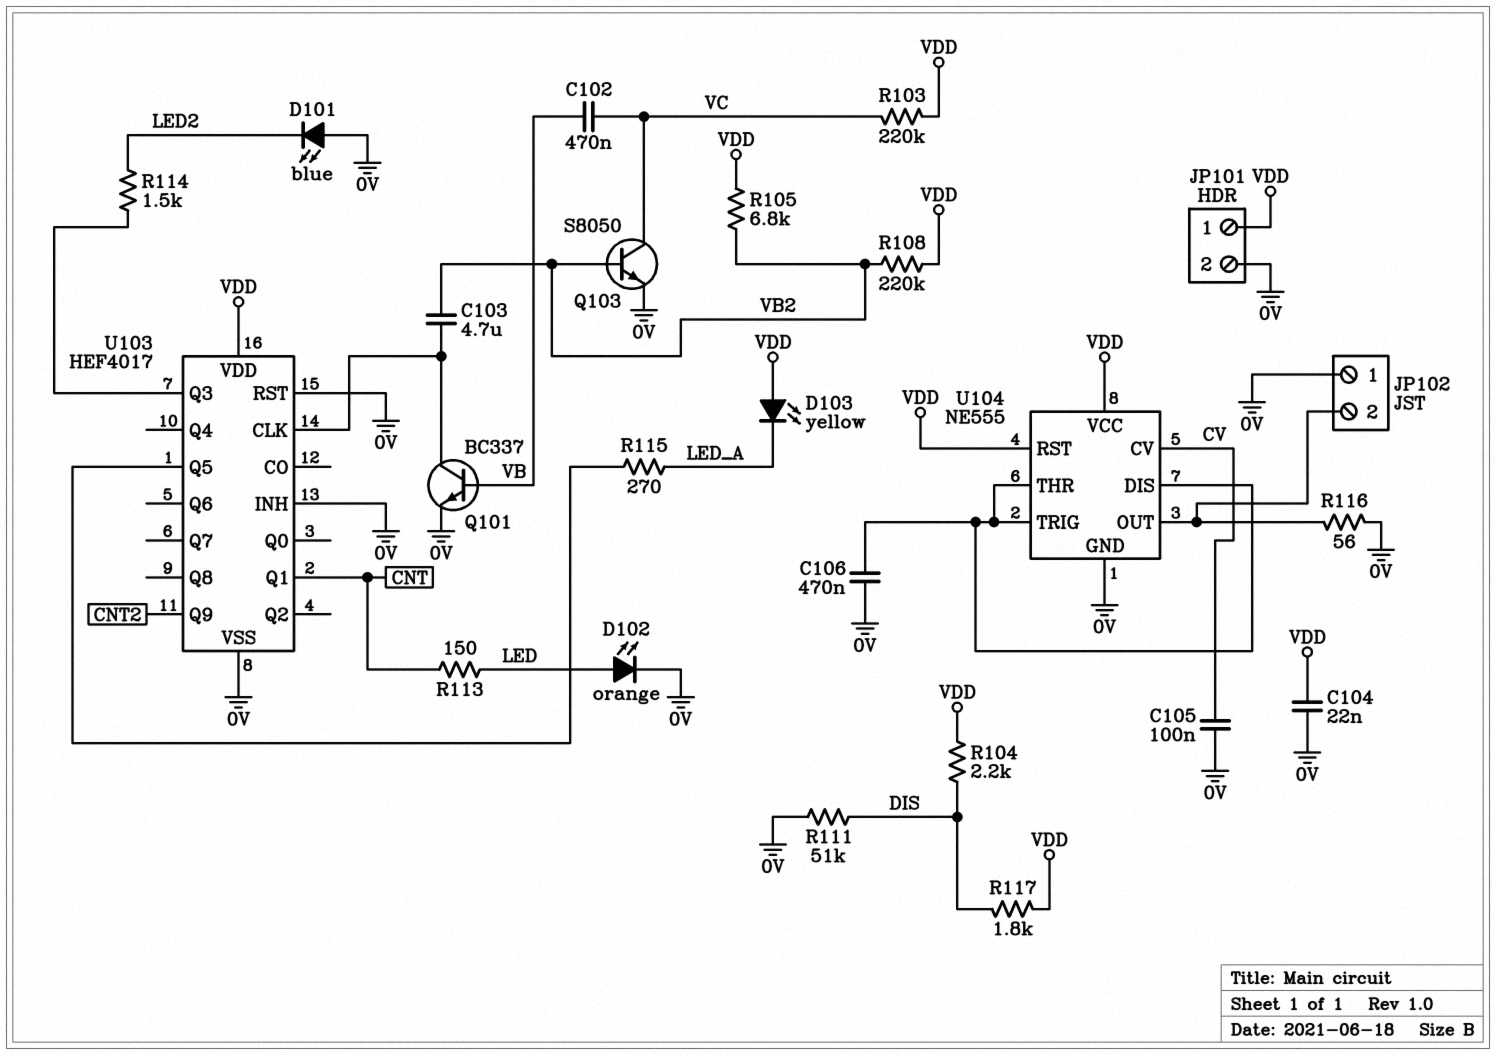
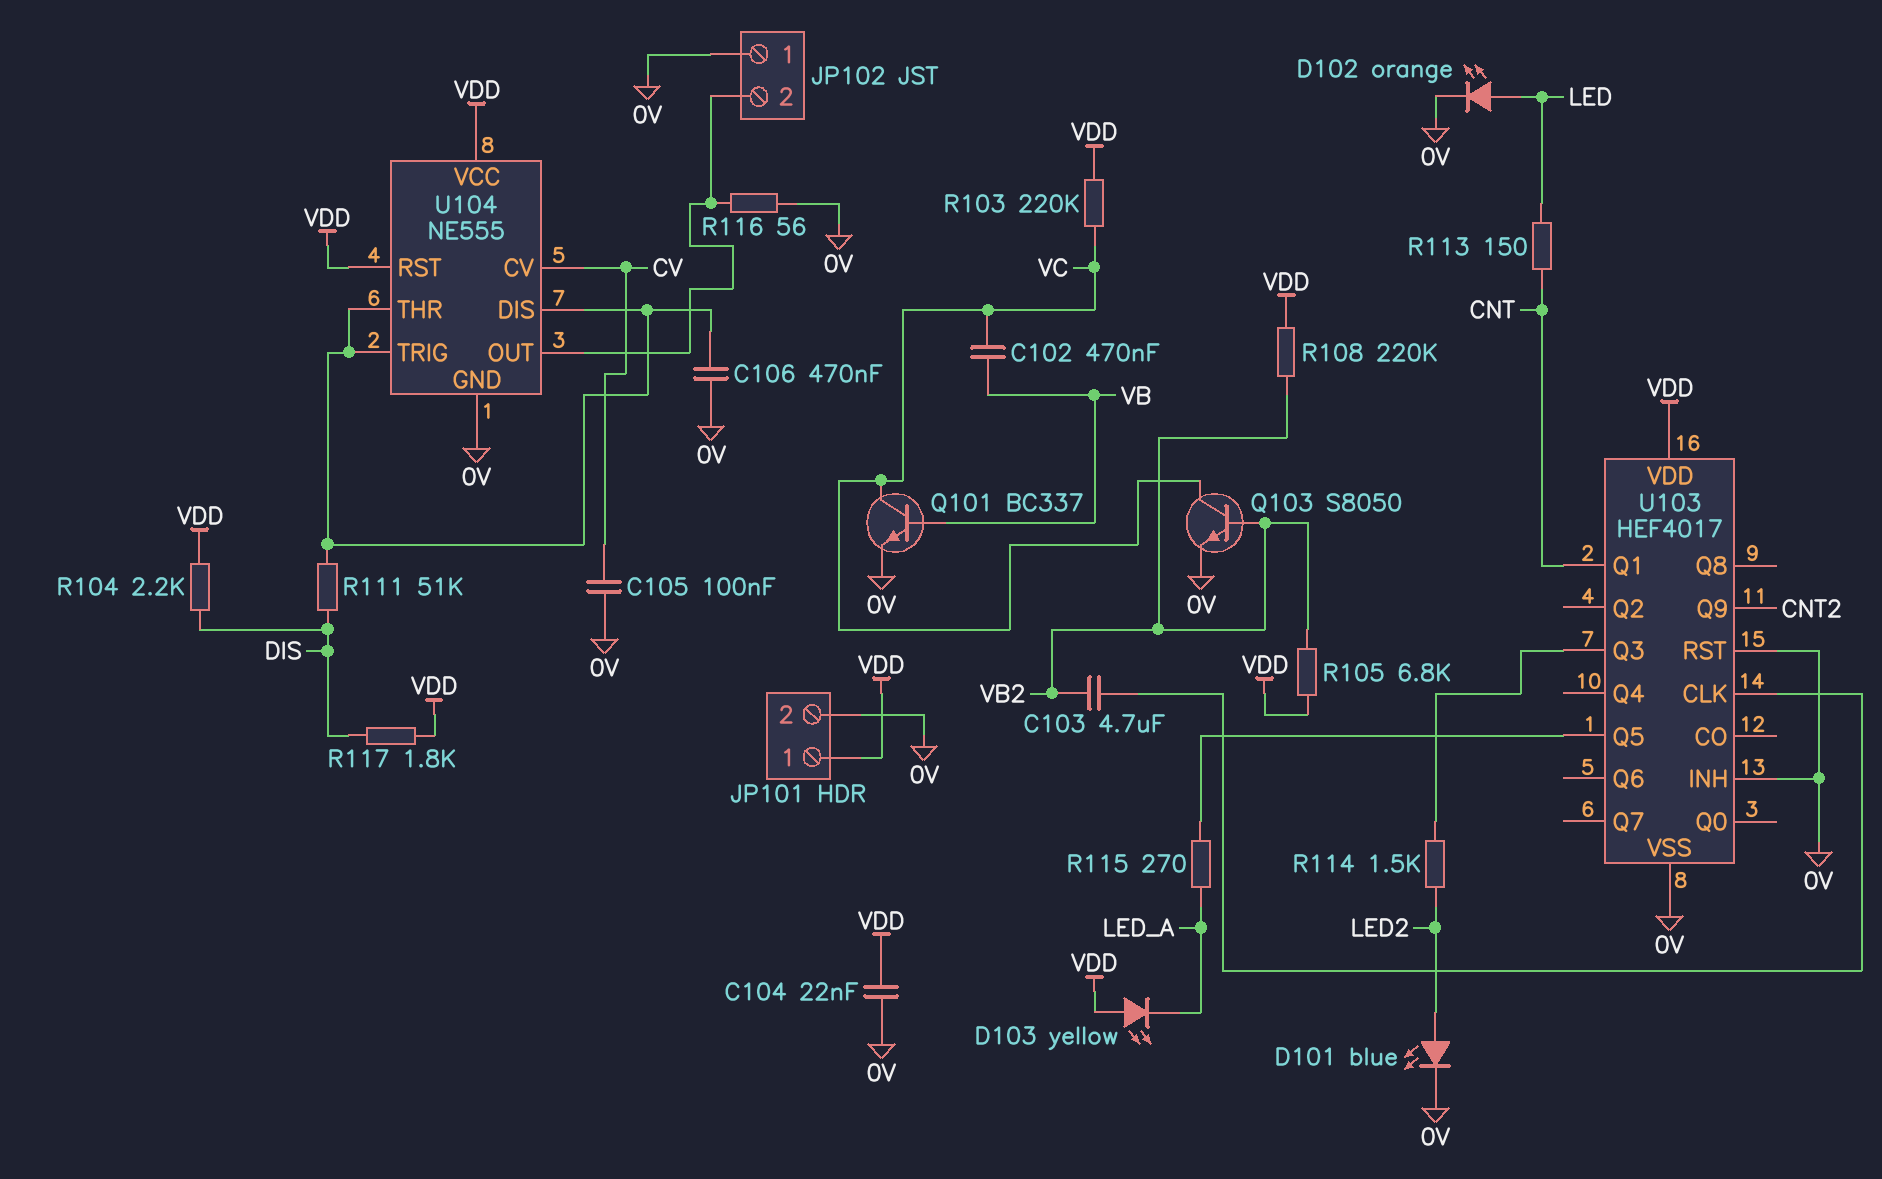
D101: LED blue (A 0V, K LED2) -> LED blue (A LED2, K 0V)
Q101: NPN BC337 (B VB, C U103/CLK, E 0V) -> NPN BC337 (B VB, C VC, E 0V)
R111: 51k (0V, DIS) -> 51k (DIS, U104/DIS)

